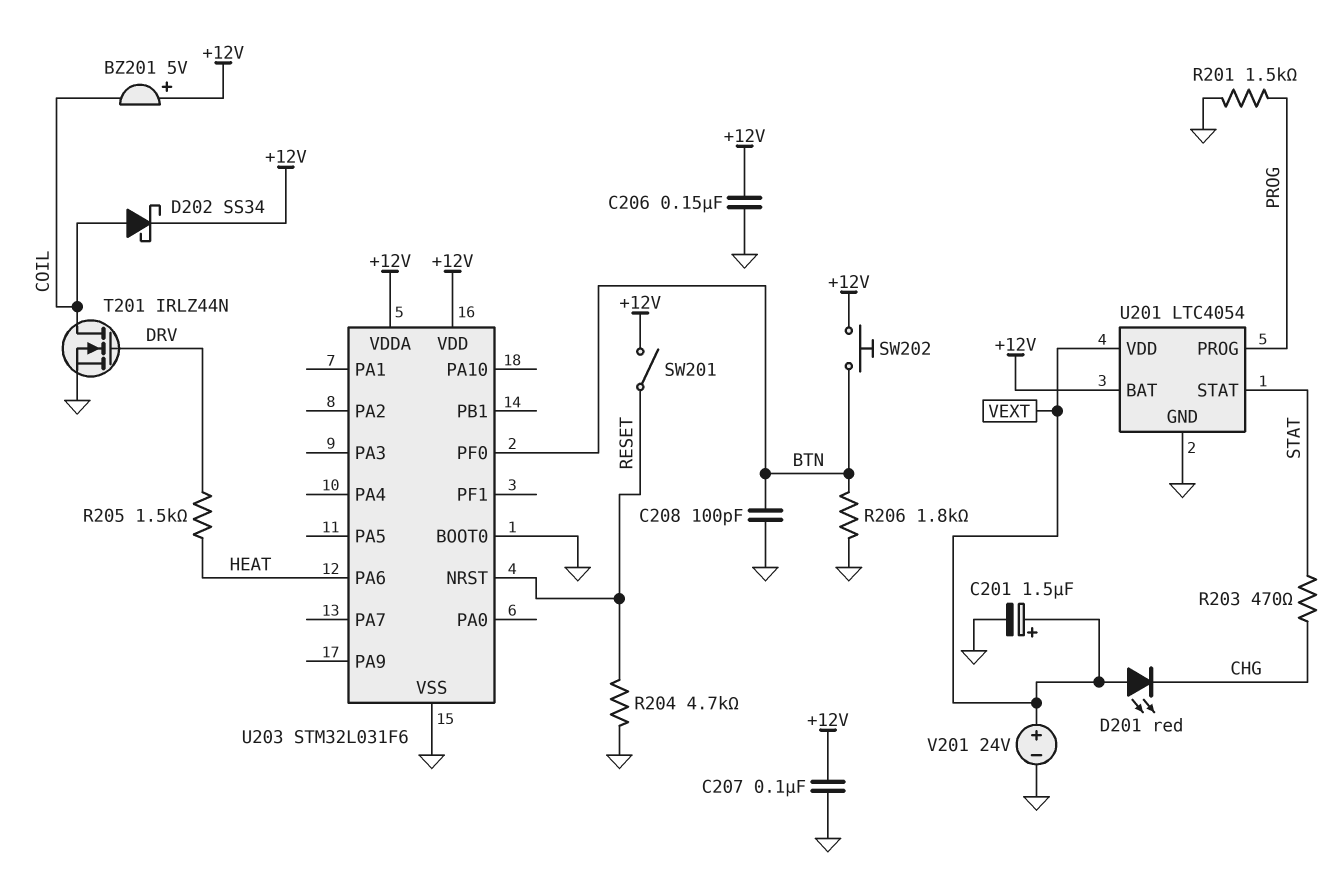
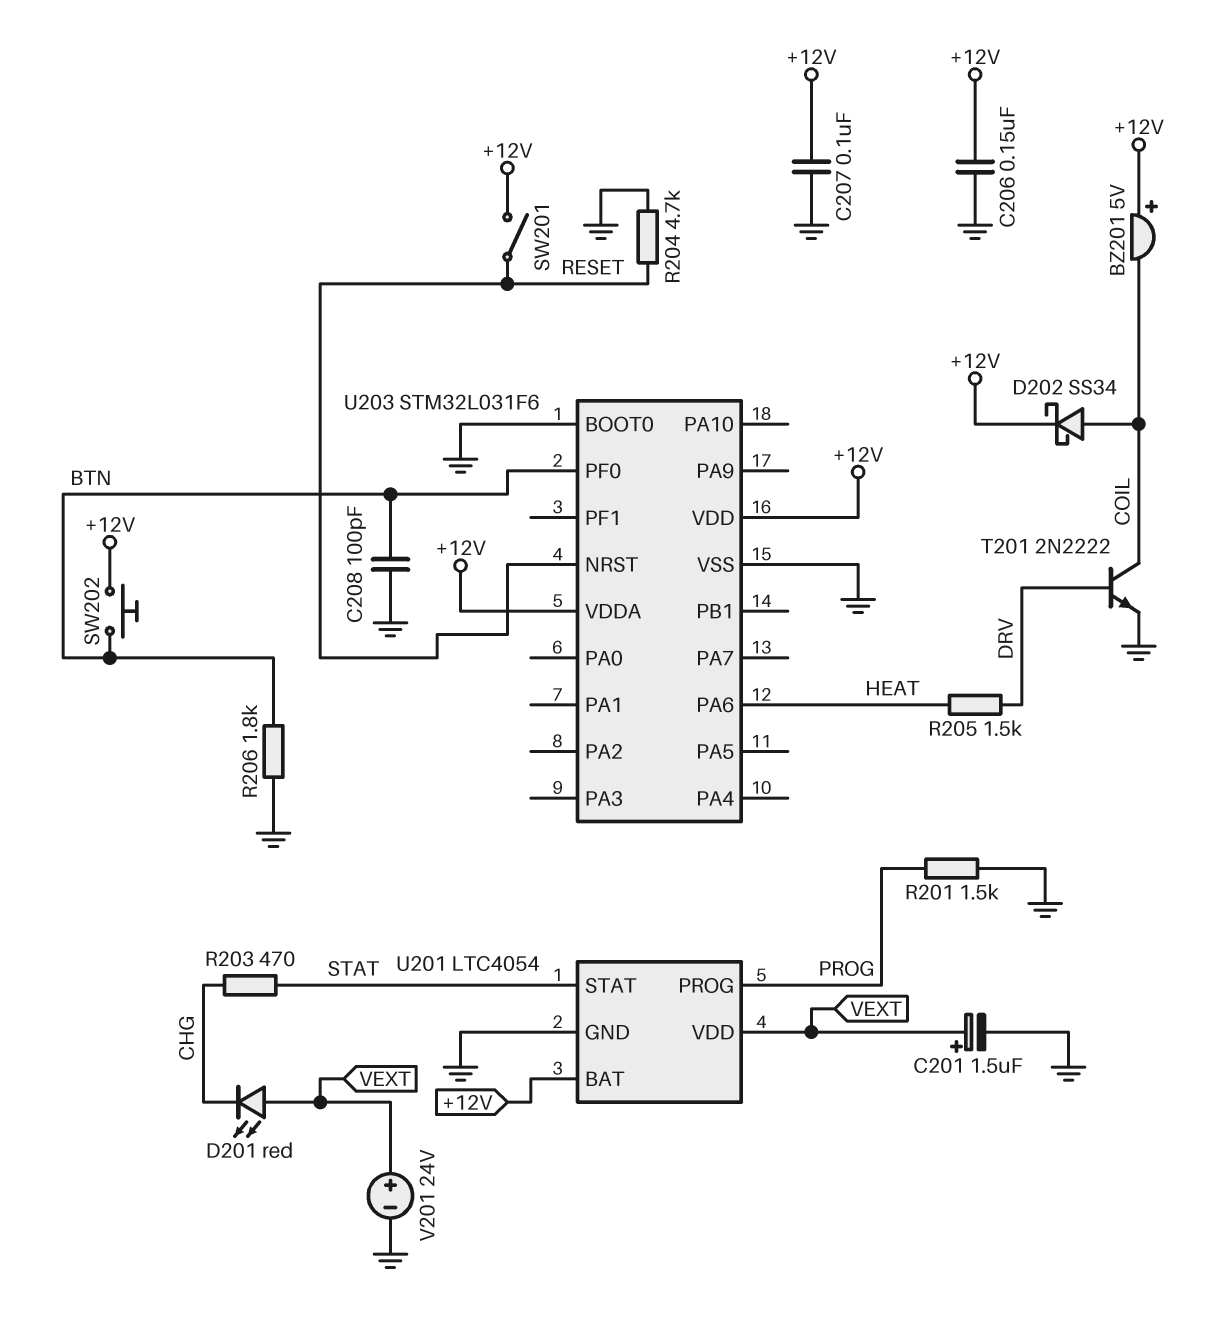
T201: NMOS IRLZ44N (G DRV, D COIL, S GND) -> NPN 2N2222 (B DRV, C COIL, E GND)

